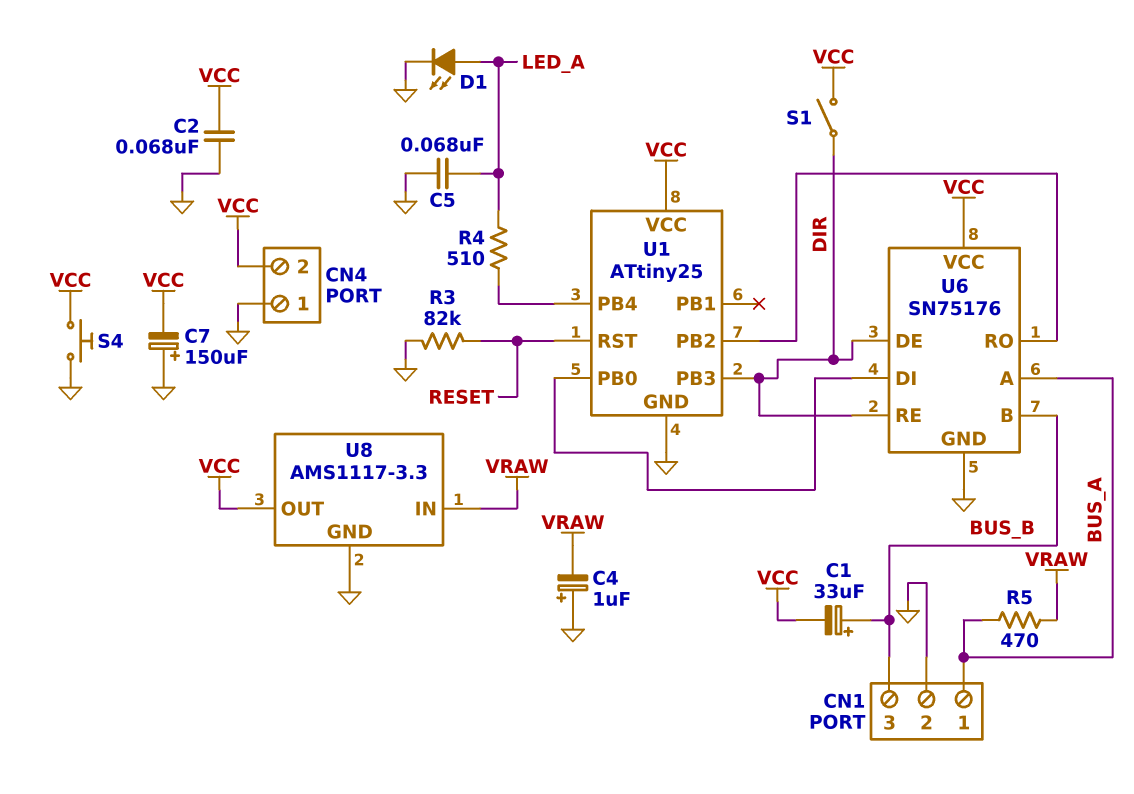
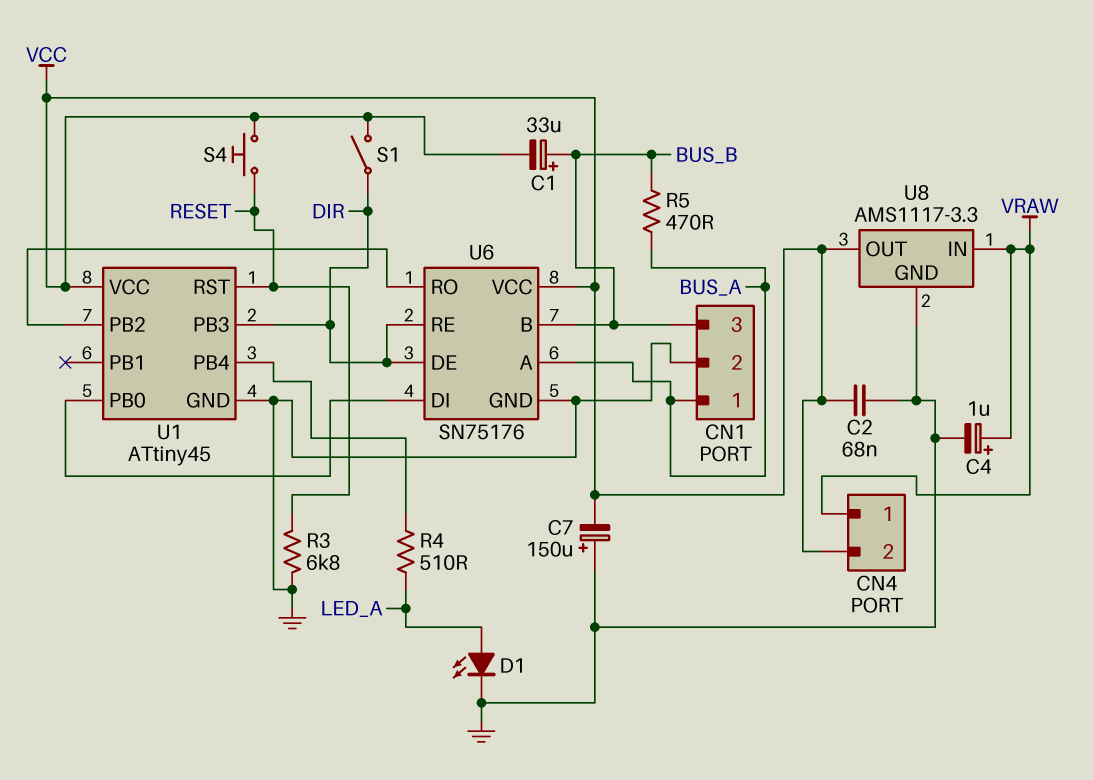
C4: 1uF (plus GND, minus VRAW) -> 1uF (plus VRAW, minus GND)
C5: 68nF (GND, LED_A) -> none
CN4 pin 1: GND -> VRAW
R3: 82k (GND, RESET) -> 6.8k (GND, RESET)
R5: 470 (BUS_A, VRAW) -> 470 (BUS_A, BUS_B)
S4: button (GND, VCC) -> button (RESET, VCC)
U1: ATtiny25 -> ATtiny45

